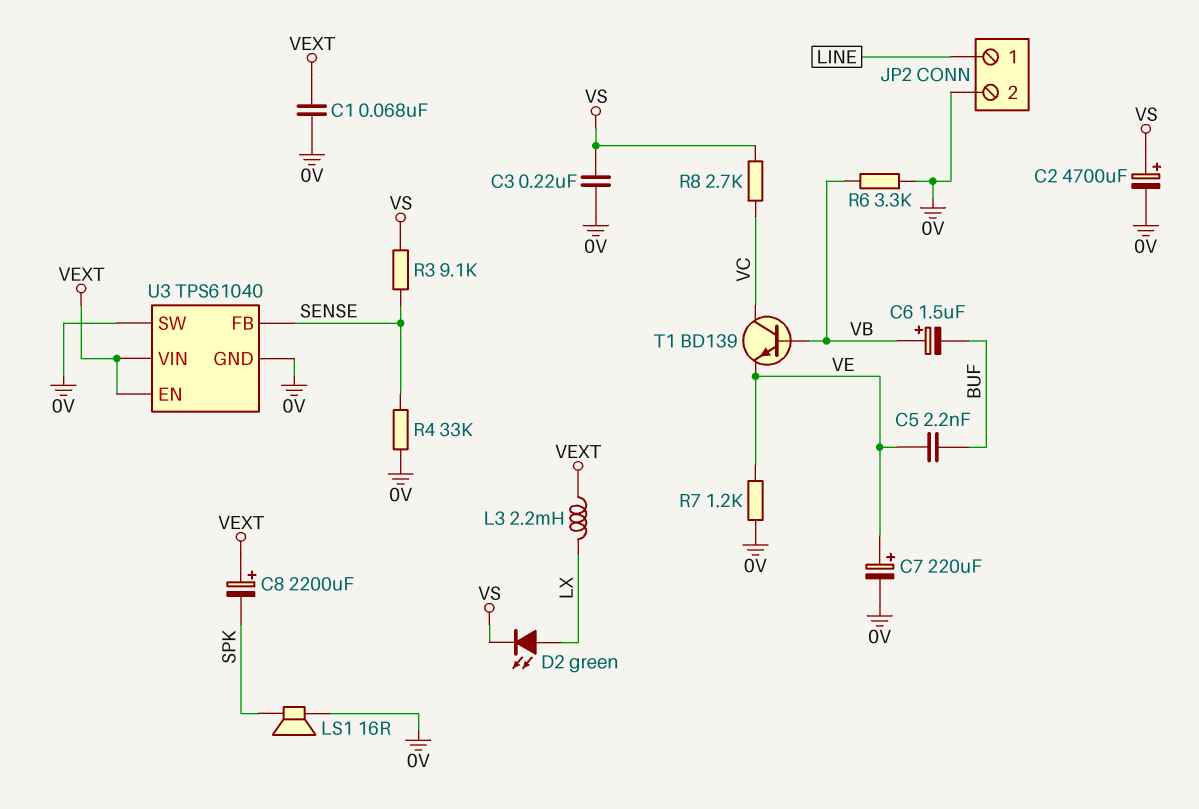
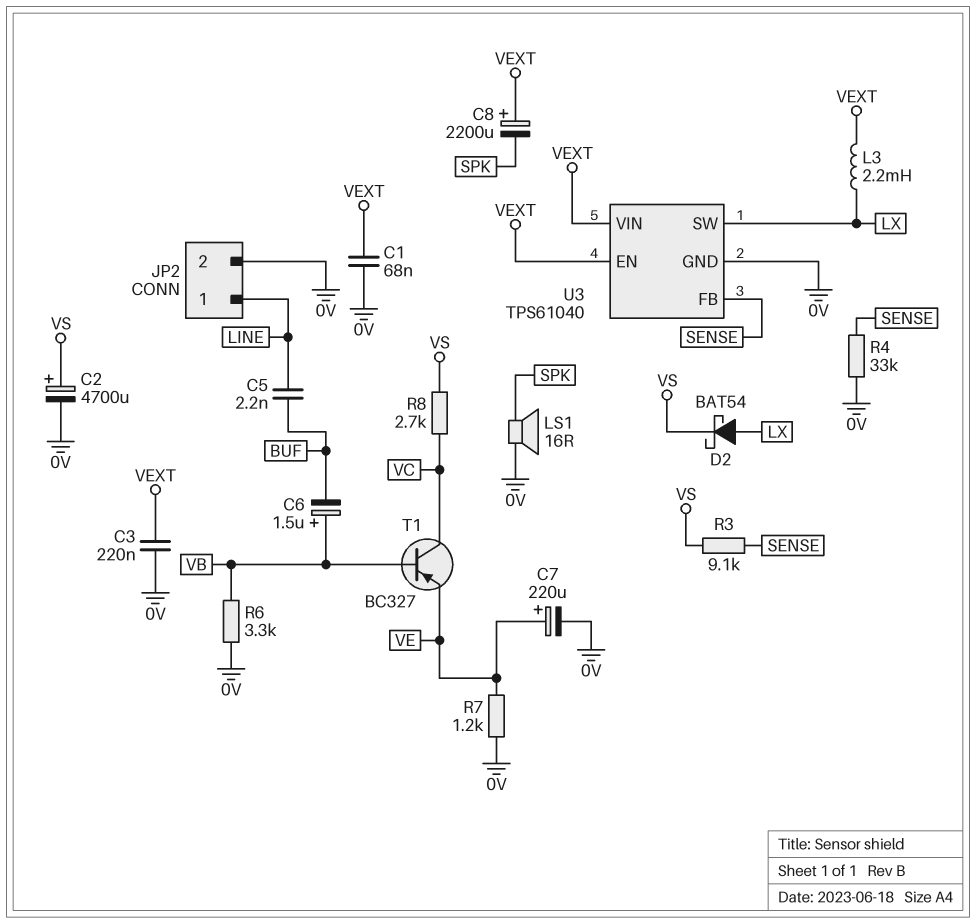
C3: 220nF (0V, VS) -> 220nF (0V, VEXT)
C5: 2.2nF (BUF, VE) -> 2.2nF (BUF, LINE)
D2: LED green (A LX, K VS) -> schottky BAT54 (A LX, K VS)
T1: NPN BD139 (B VB, C VC, E VE) -> PNP BC327 (B VB, C VC, E VE)
U3 pin SW: 0V -> LX

